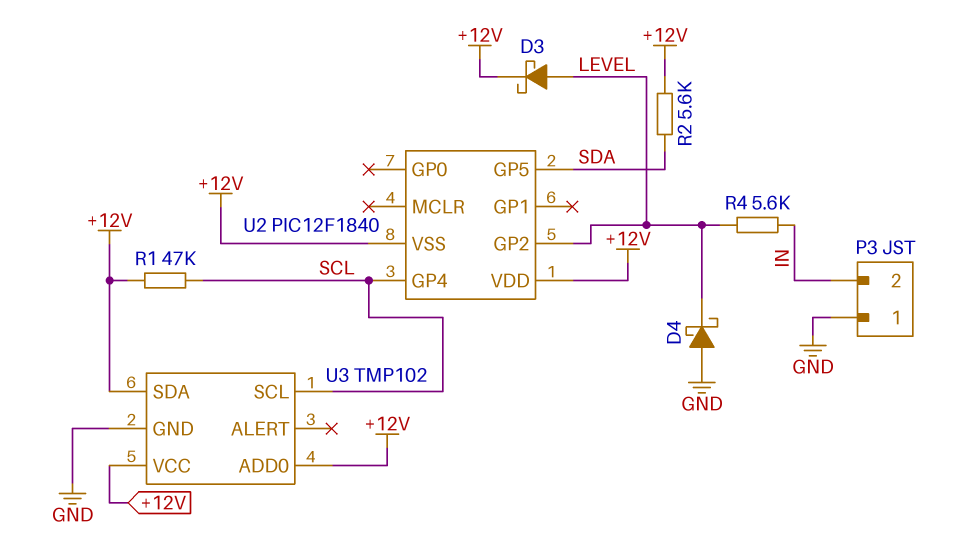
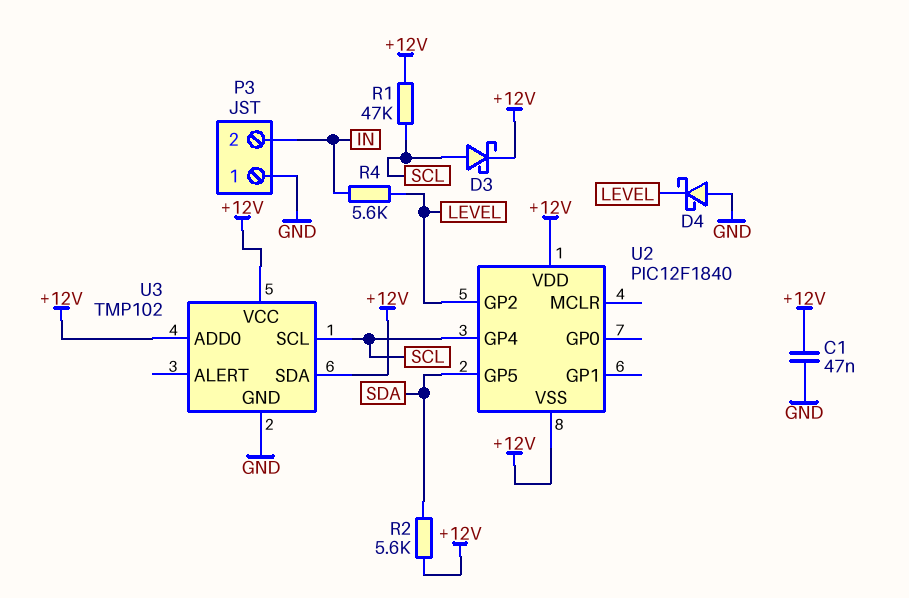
C1: none -> 47nF (+12V, GND)
D3: schottky (A LEVEL, K +12V) -> schottky (A SCL, K +12V)

